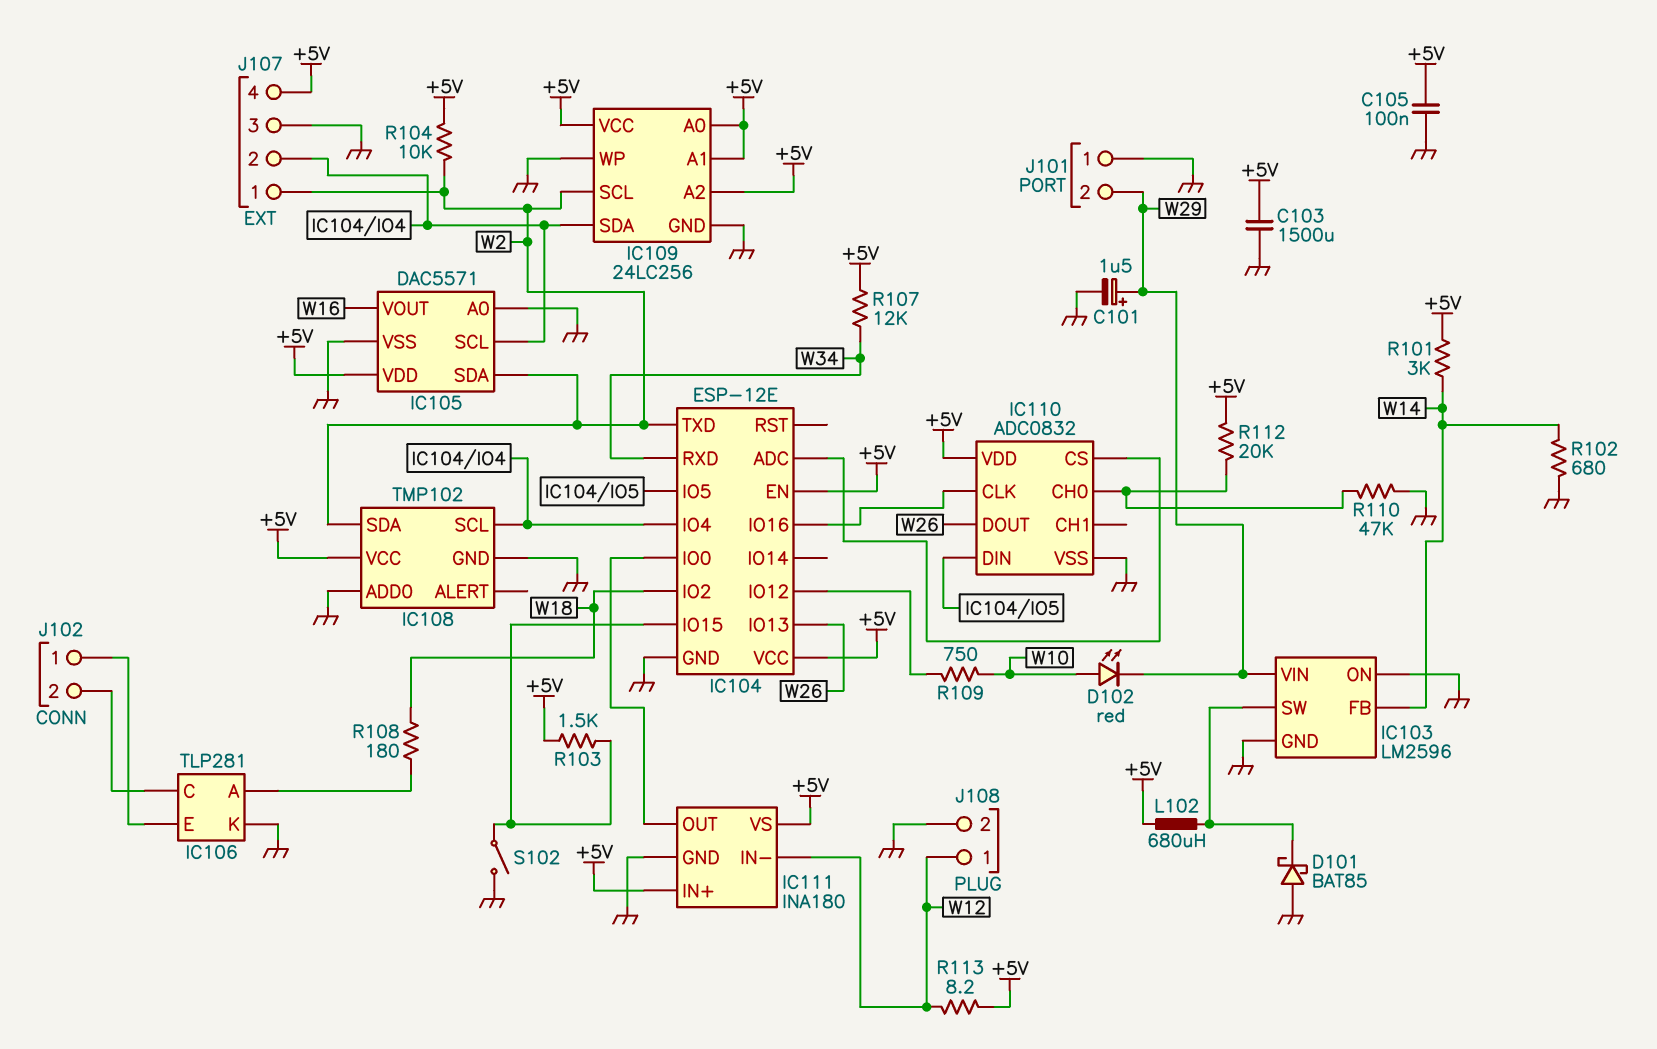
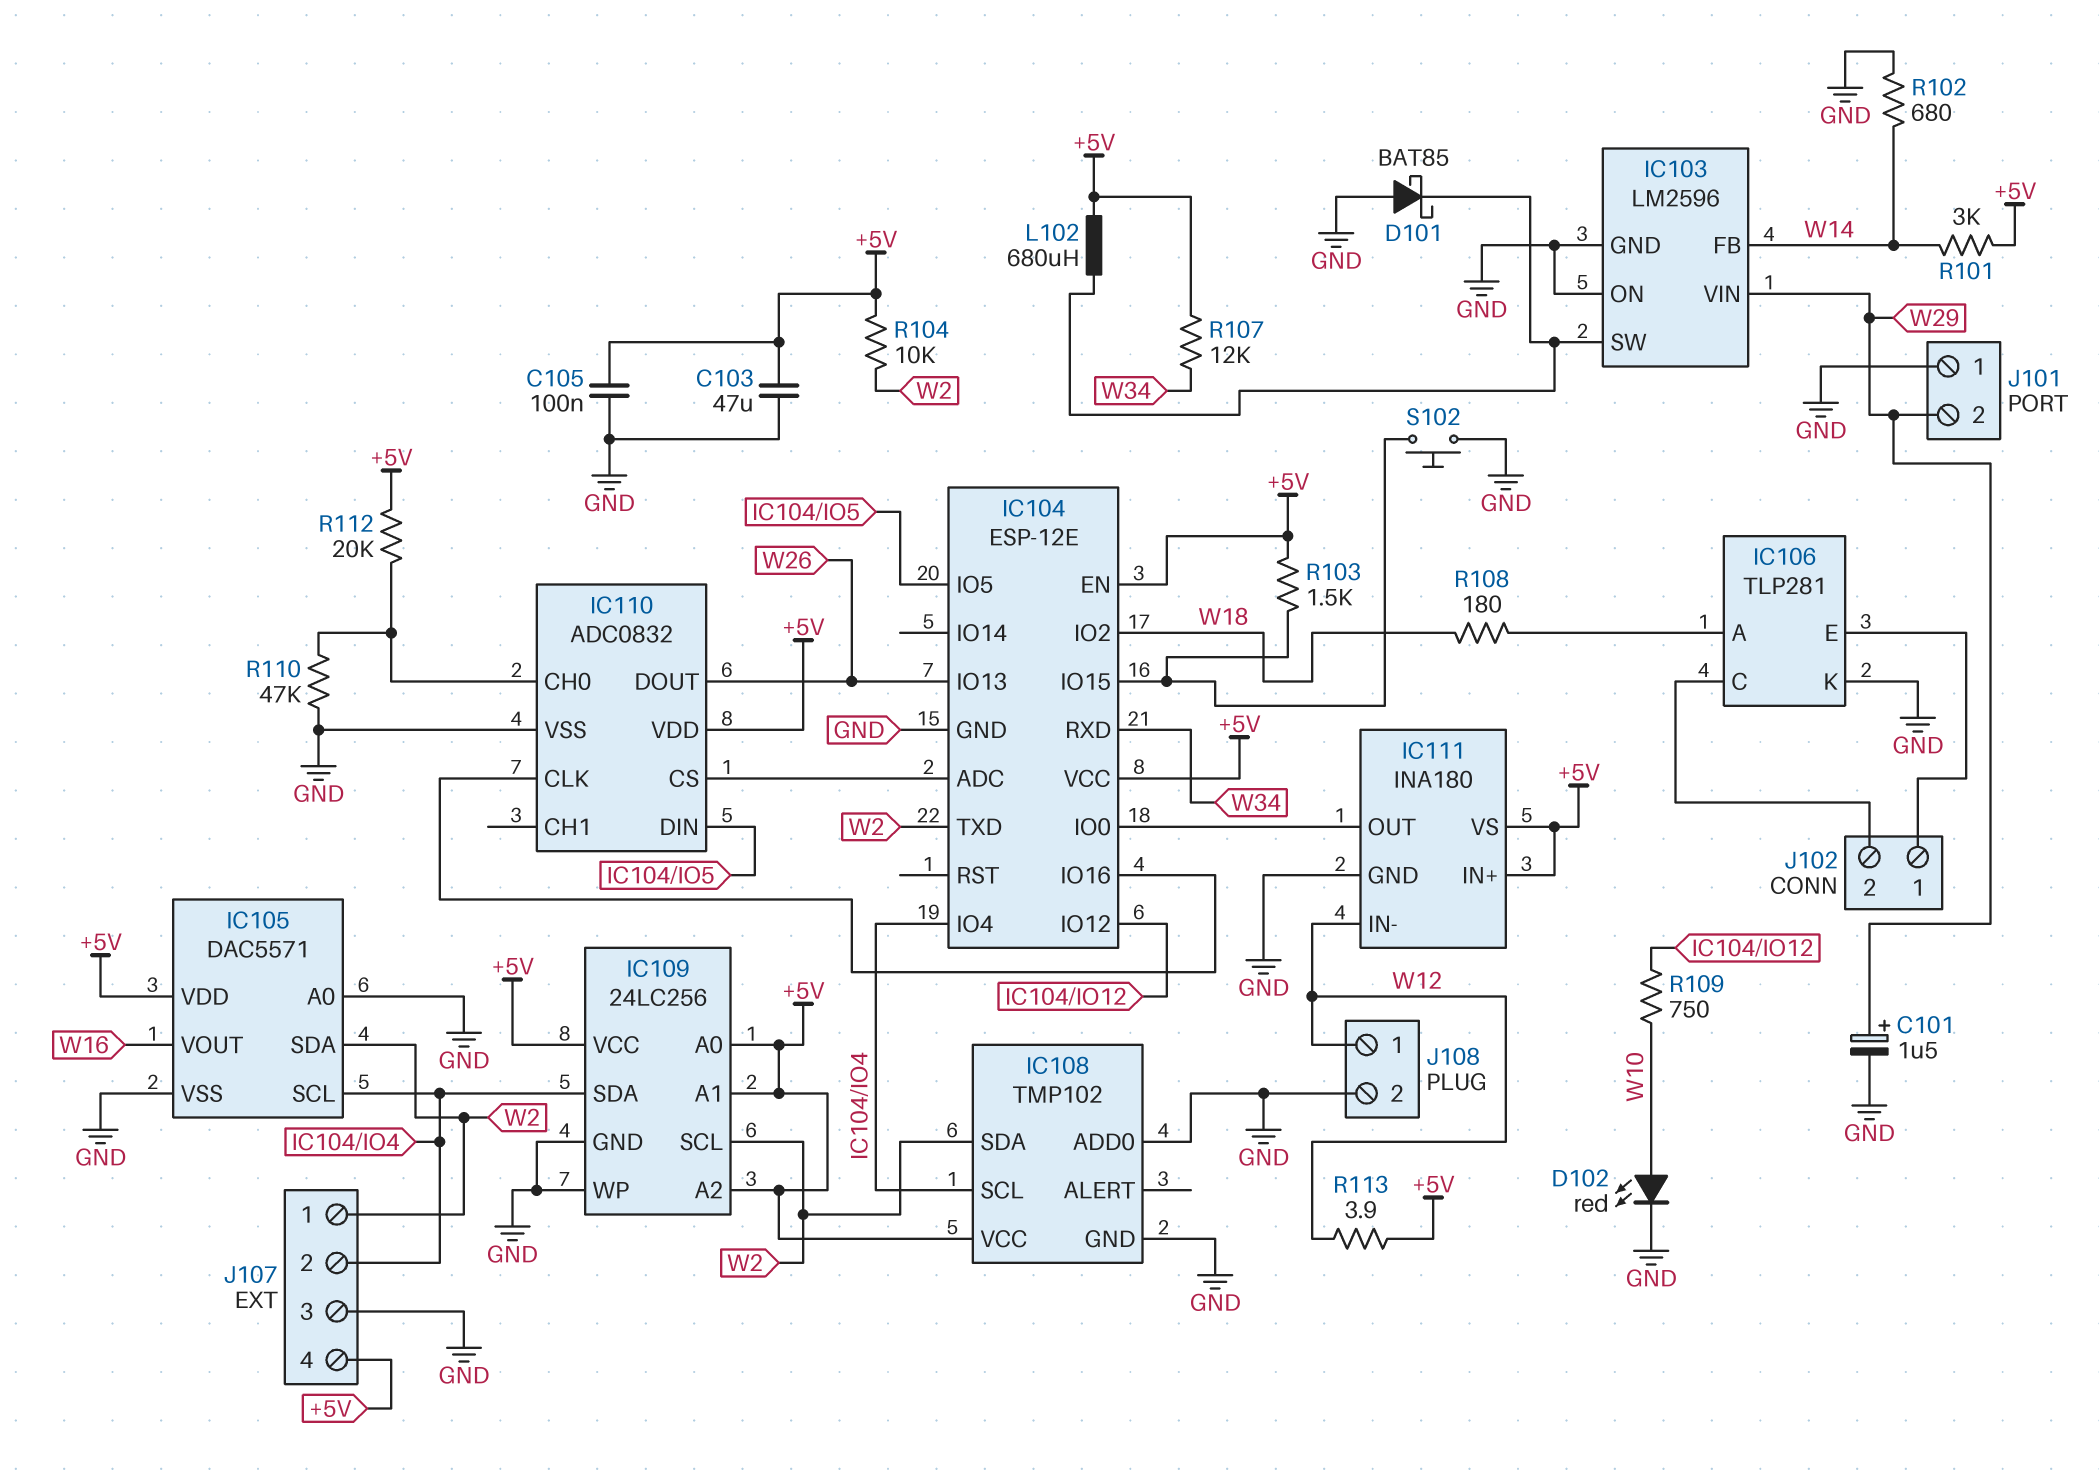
C103: 1500uF (+5V, GND) -> 47uF (+5V, GND)
D102: LED red (A W10, K W29) -> LED red (A W10, K GND)
R113: 8.2 (+5V, W12) -> 3.9 (+5V, W12)
S102: switch (GND, IC104/IO15) -> button (GND, IC104/IO15)

